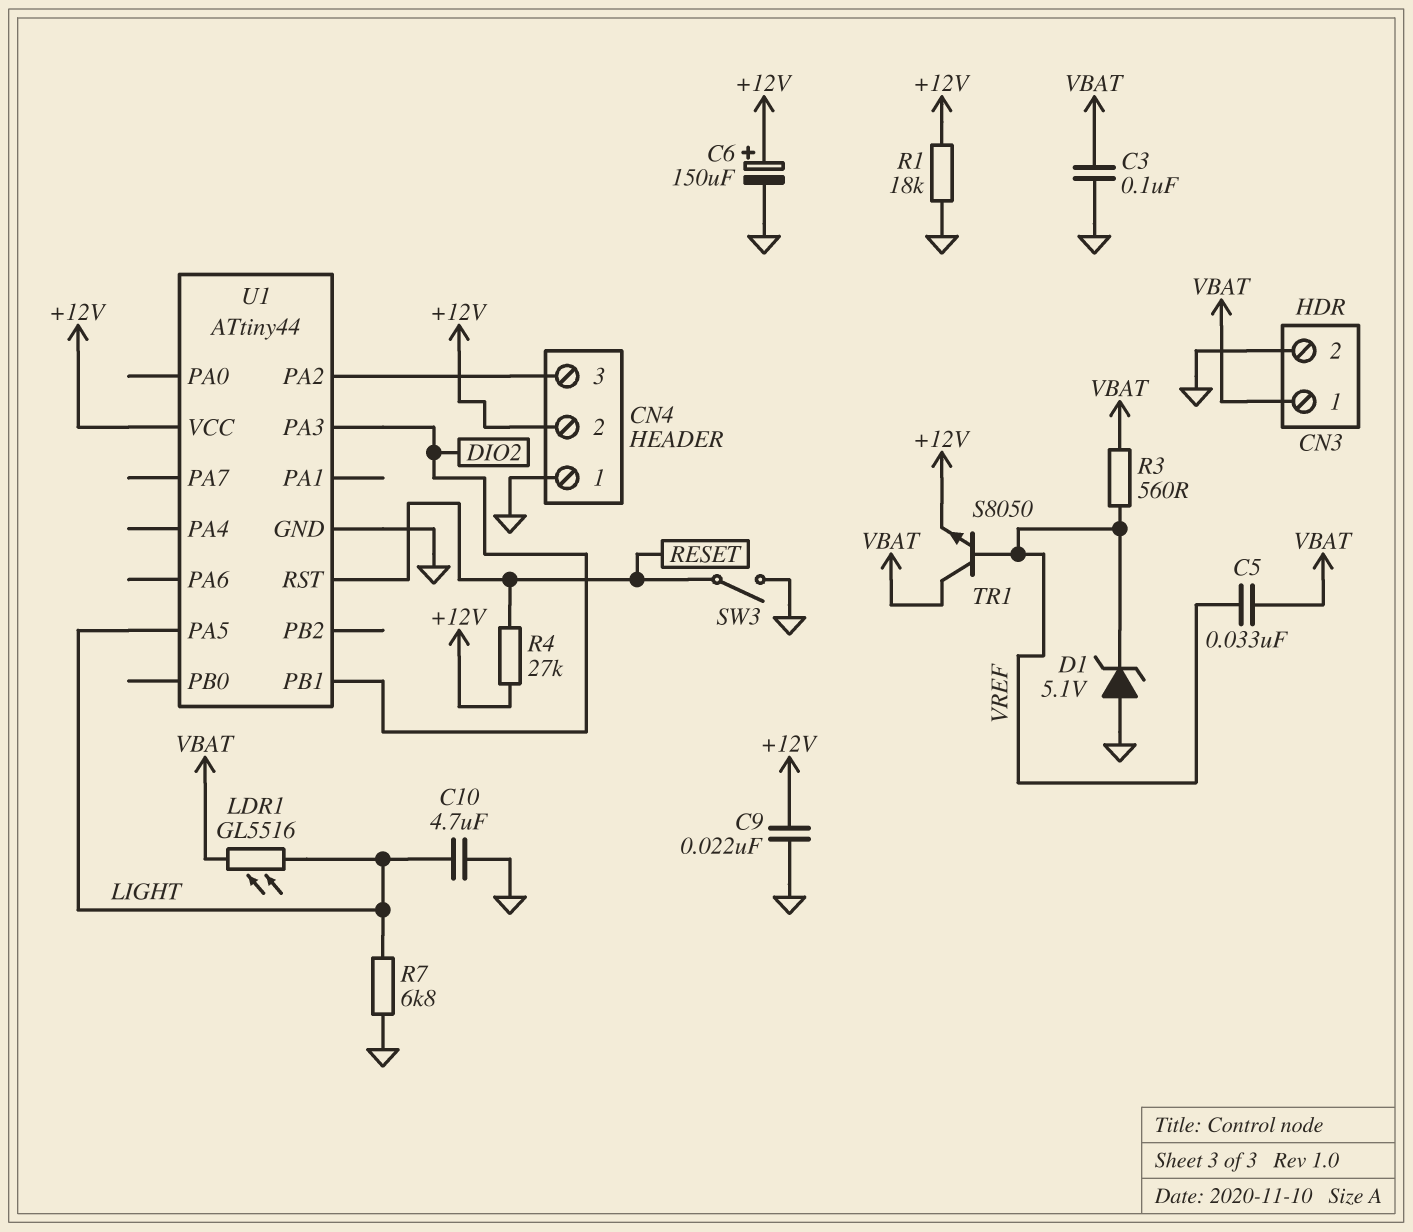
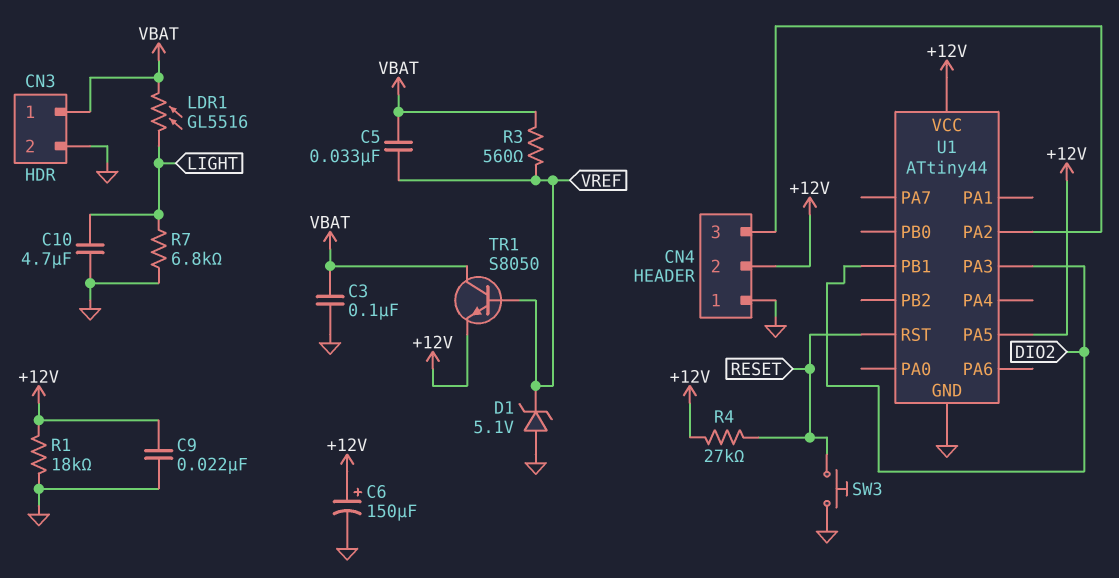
SW3: switch (GND, RESET) -> button (GND, RESET)
U1 pin PA5: LIGHT -> +12V

